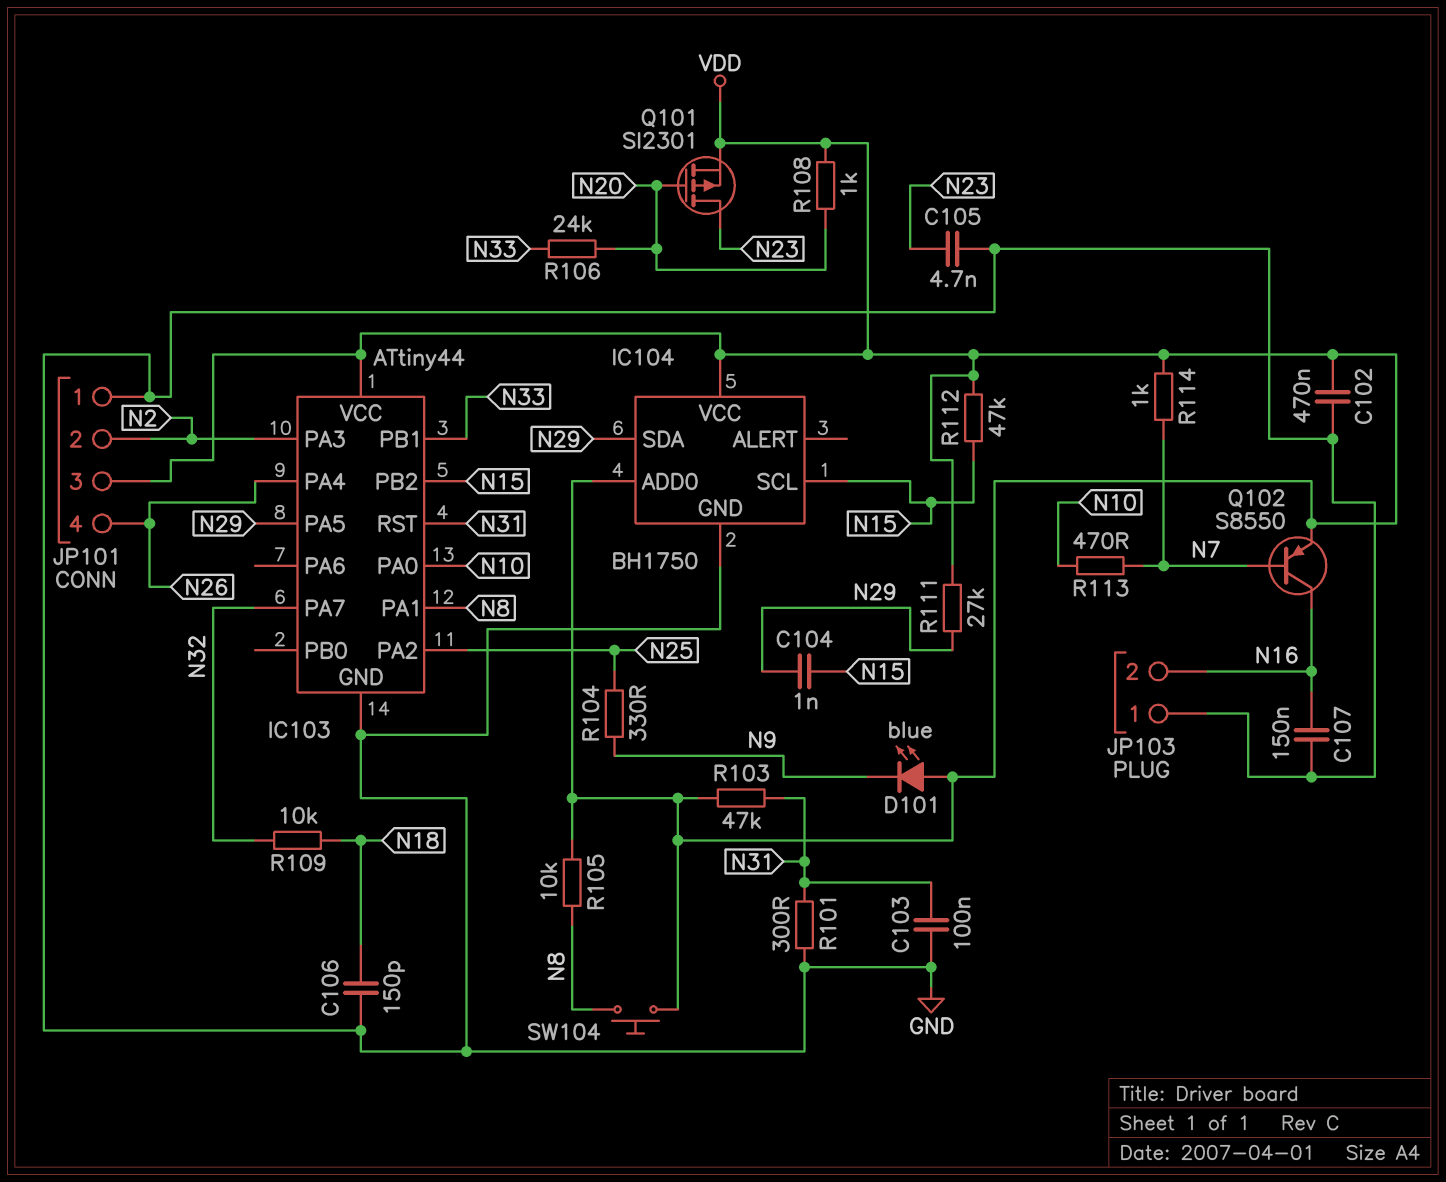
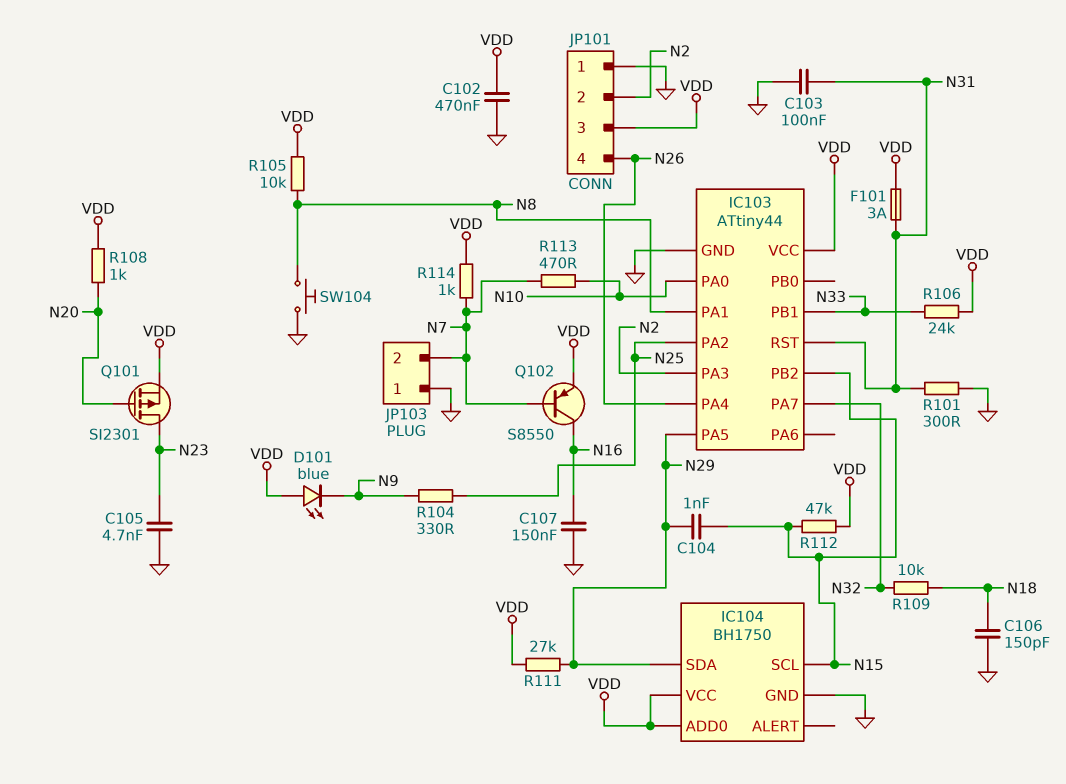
F101: none -> 3A (N31, VDD)
JP103 pin 2: N16 -> N7
R103: 47k (N31, VDD) -> none
R106: 24k (N20, N33) -> 24k (N33, VDD)
SW104: button (N8, VDD) -> button (GND, N8)

